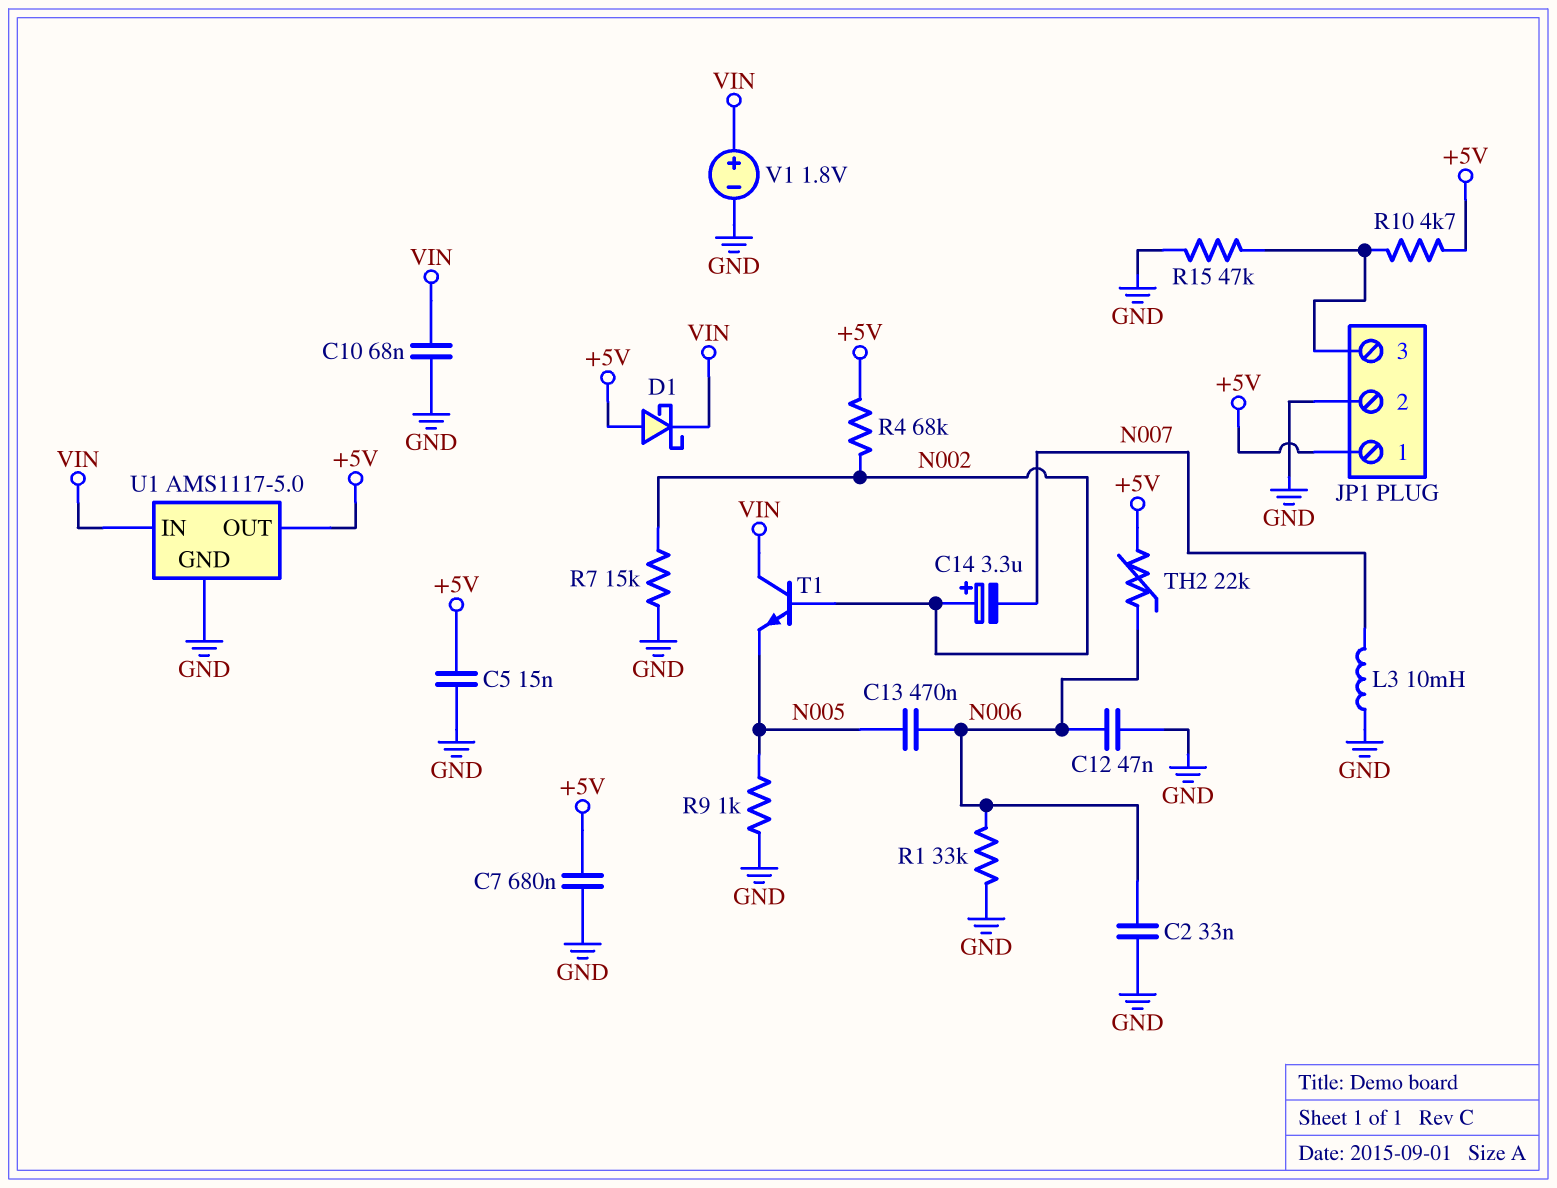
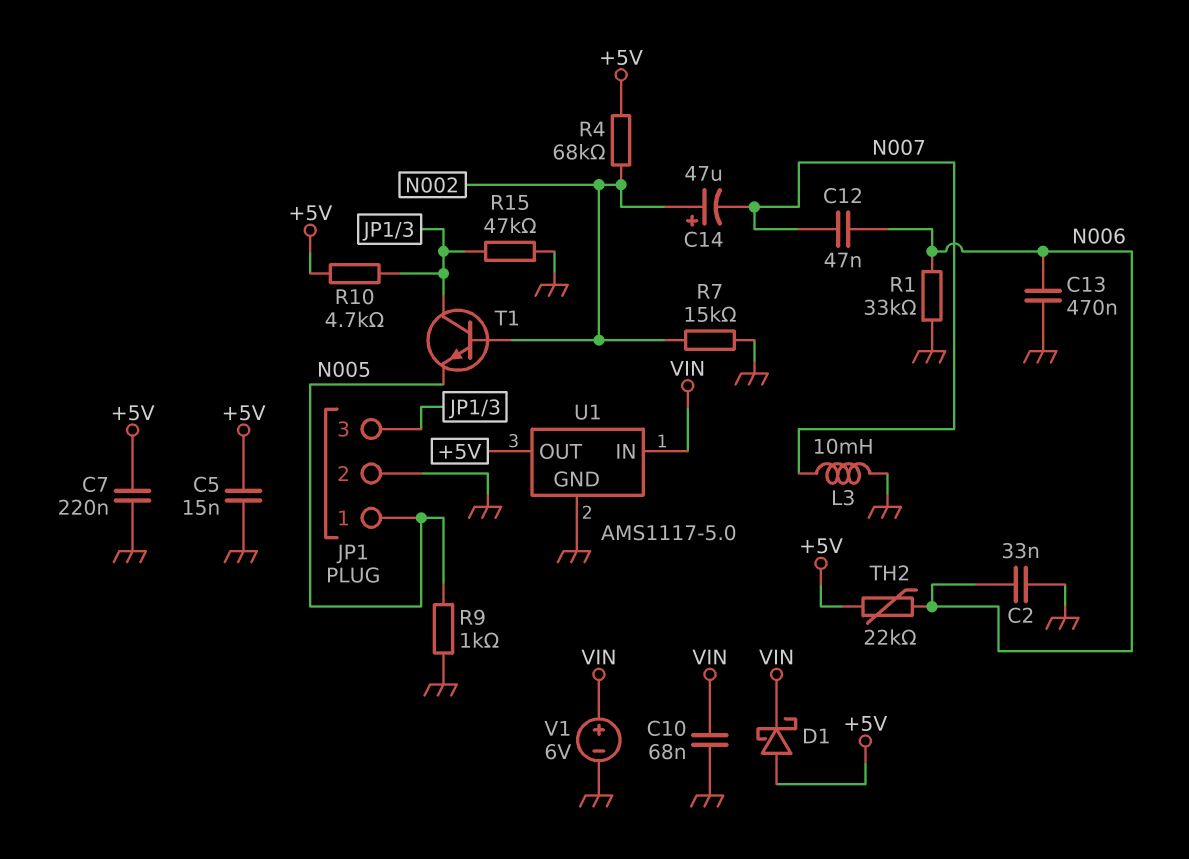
C7: 680nF (+5V, GND) -> 220nF (+5V, GND)
C12: 47nF (GND, N006) -> 47nF (N006, N007)
C13: 470nF (N005, N006) -> 470nF (GND, N006)
C14: 3.3uF (plus N002, minus N007) -> 47uF (plus N002, minus N007)
JP1 pin 1: +5V -> N005
T1: NPN (B N002, C VIN, E N005) -> NPN (B N002, C JP1/3, E N005)
V1: 1.8V (plus VIN, minus GND) -> 6V (plus VIN, minus GND)

